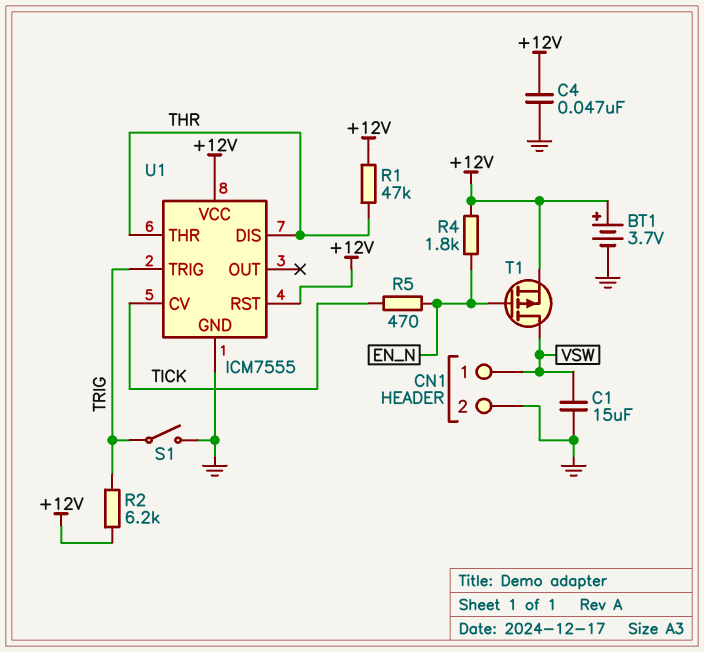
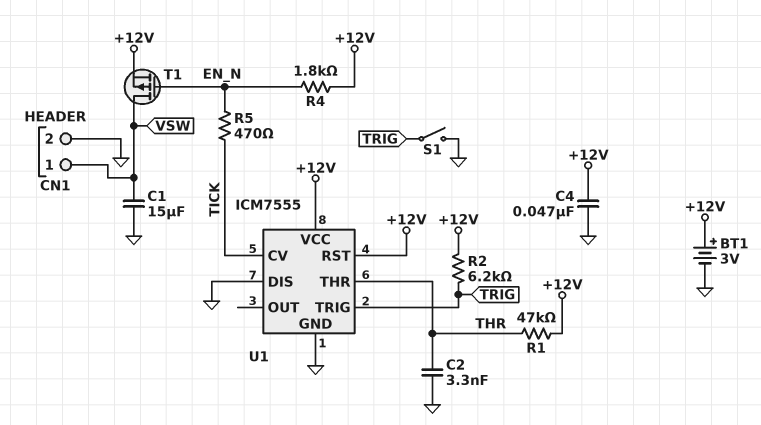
BT1: 3.7V (plus +12V, minus GND) -> 3V (plus +12V, minus GND)
C2: none -> 3.3nF (GND, THR)
U1 pin DIS: THR -> GND

